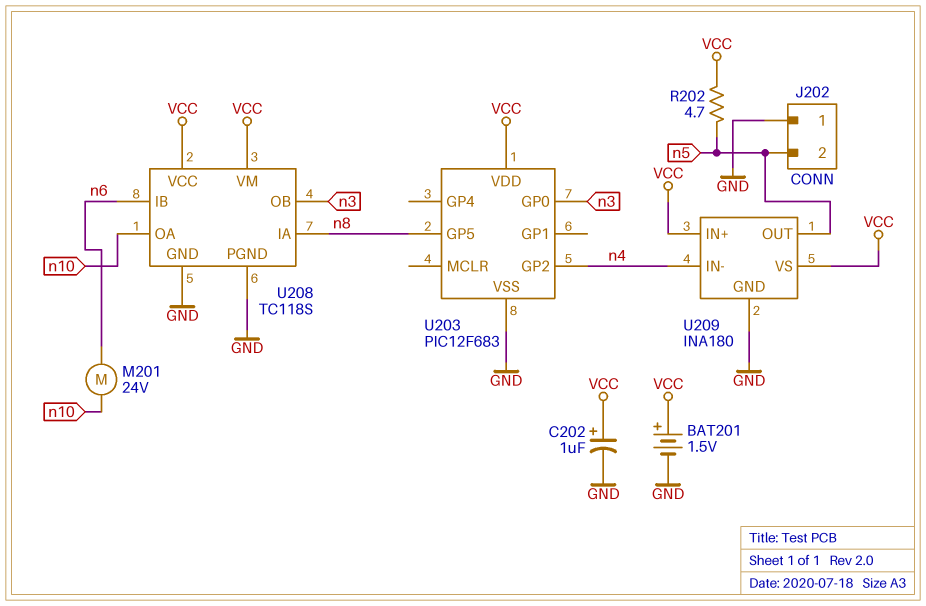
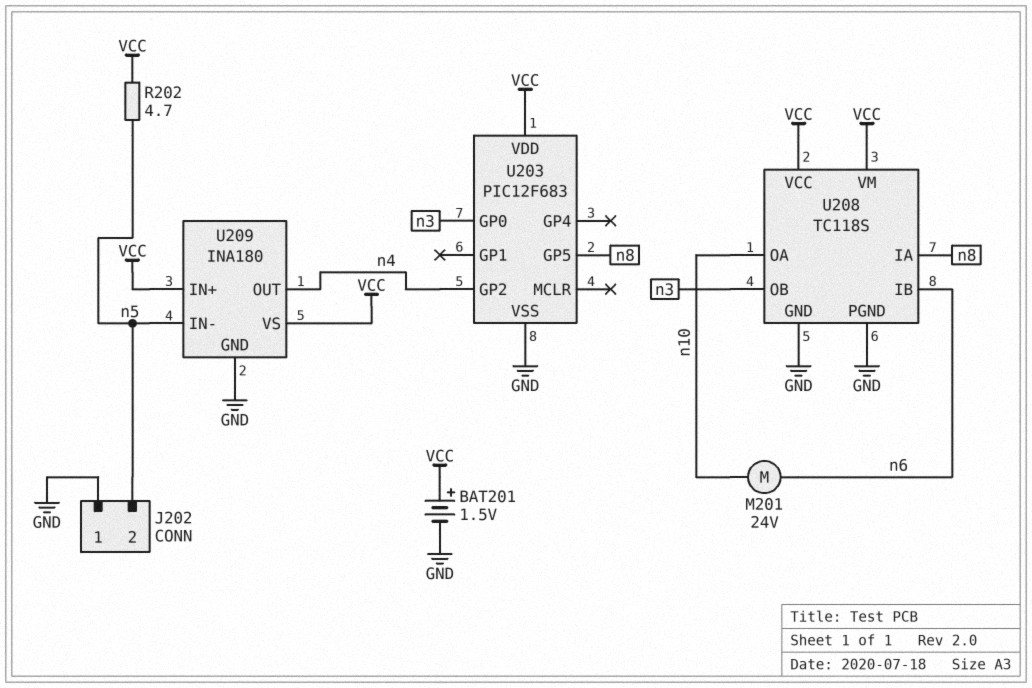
C202: 1uF (plus VCC, minus GND) -> none
U209 pin IN-: n4 -> n5
U209 pin OUT: n5 -> n4

